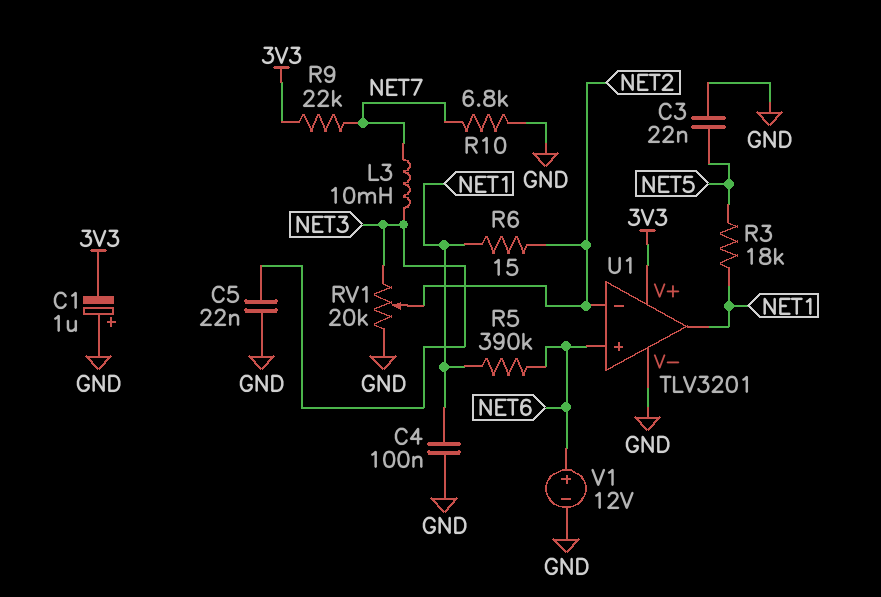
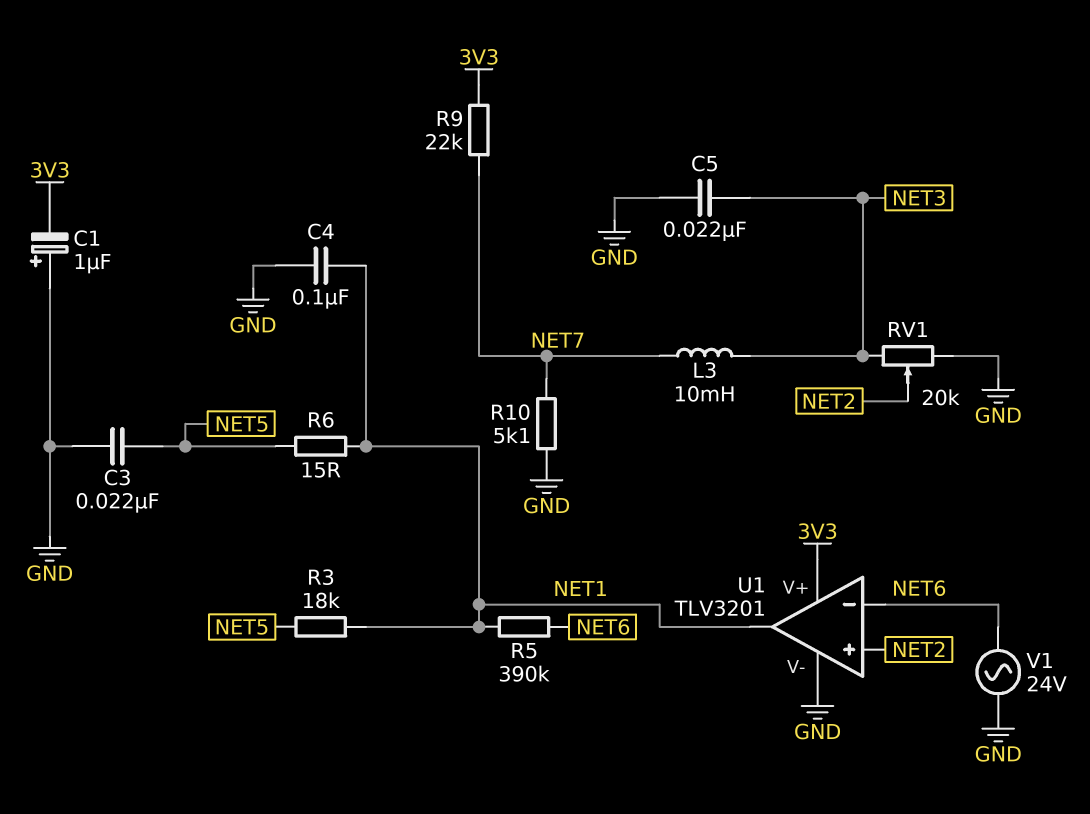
R6: 15 (NET1, NET2) -> 15 (NET1, NET5)
R10: 6.8k (GND, NET7) -> 5.1k (GND, NET7)
U1 pin in+: NET6 -> NET2
U1 pin in-: NET2 -> NET6
V1: 12V (plus NET6, minus GND) -> AC 24V (GND, NET6)

